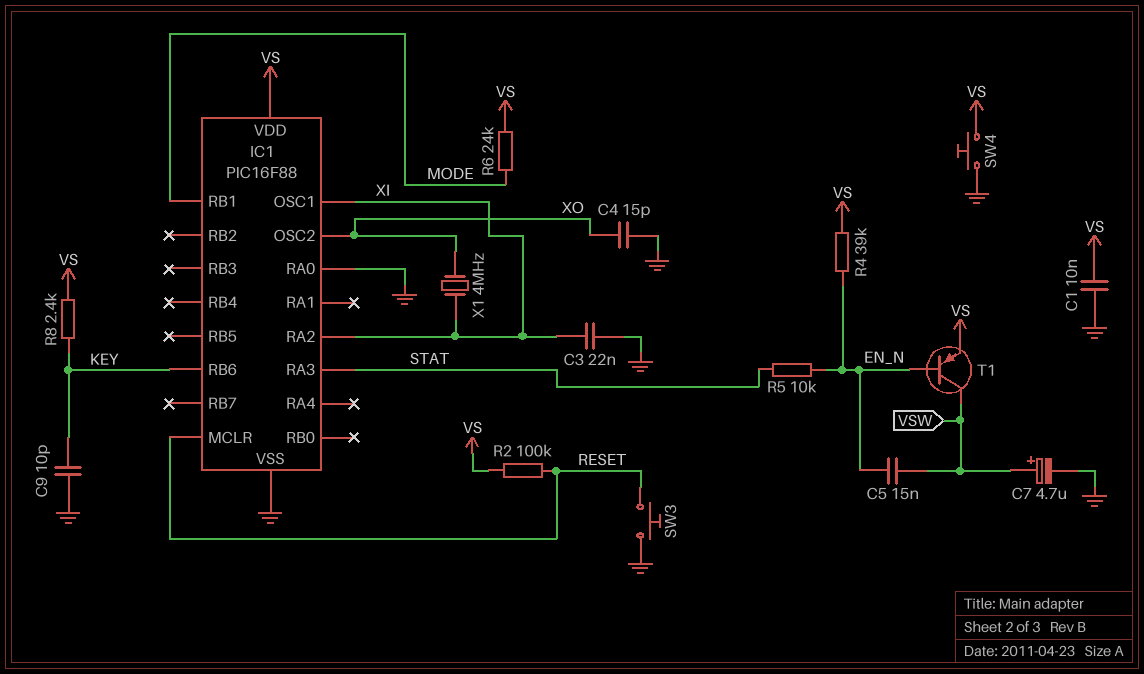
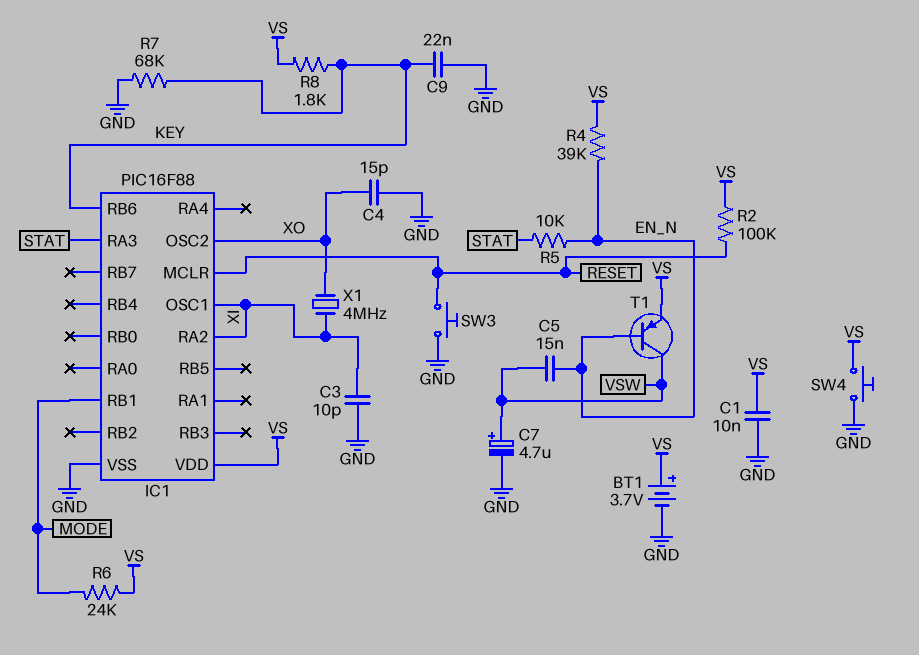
BT1: none -> 3.7V (plus VS, minus GND)
C3: 22nF (GND, XI) -> 10pF (GND, XI)
C9: 10pF (GND, KEY) -> 22nF (GND, KEY)
IC1 pin RA0: GND -> none
R7: none -> 68k (GND, KEY)
R8: 2.4k (KEY, VS) -> 1.8k (KEY, VS)

